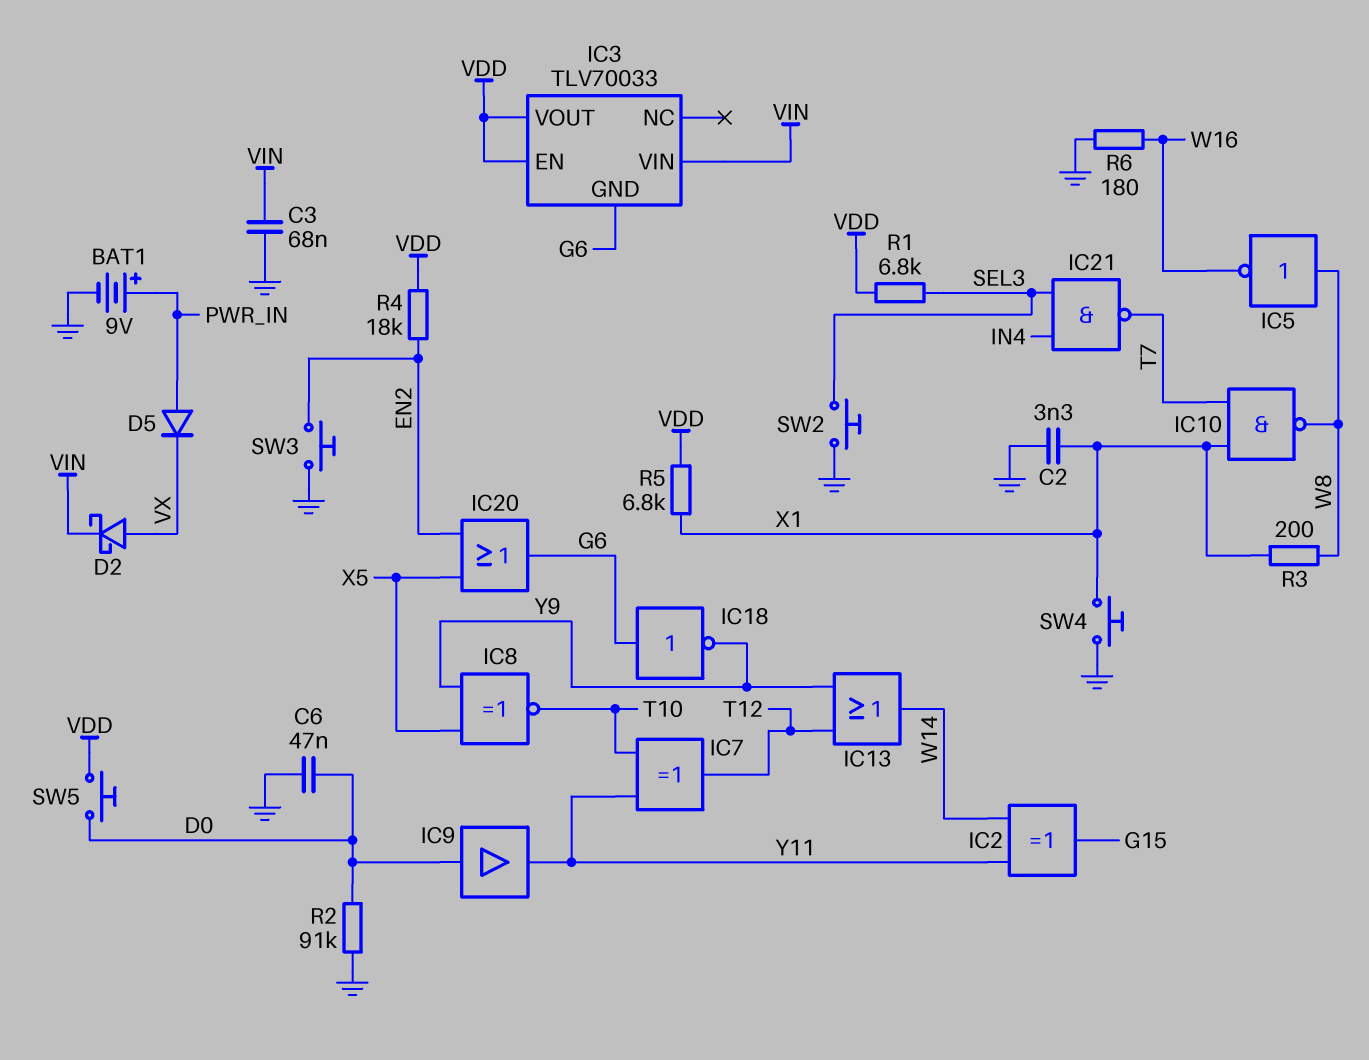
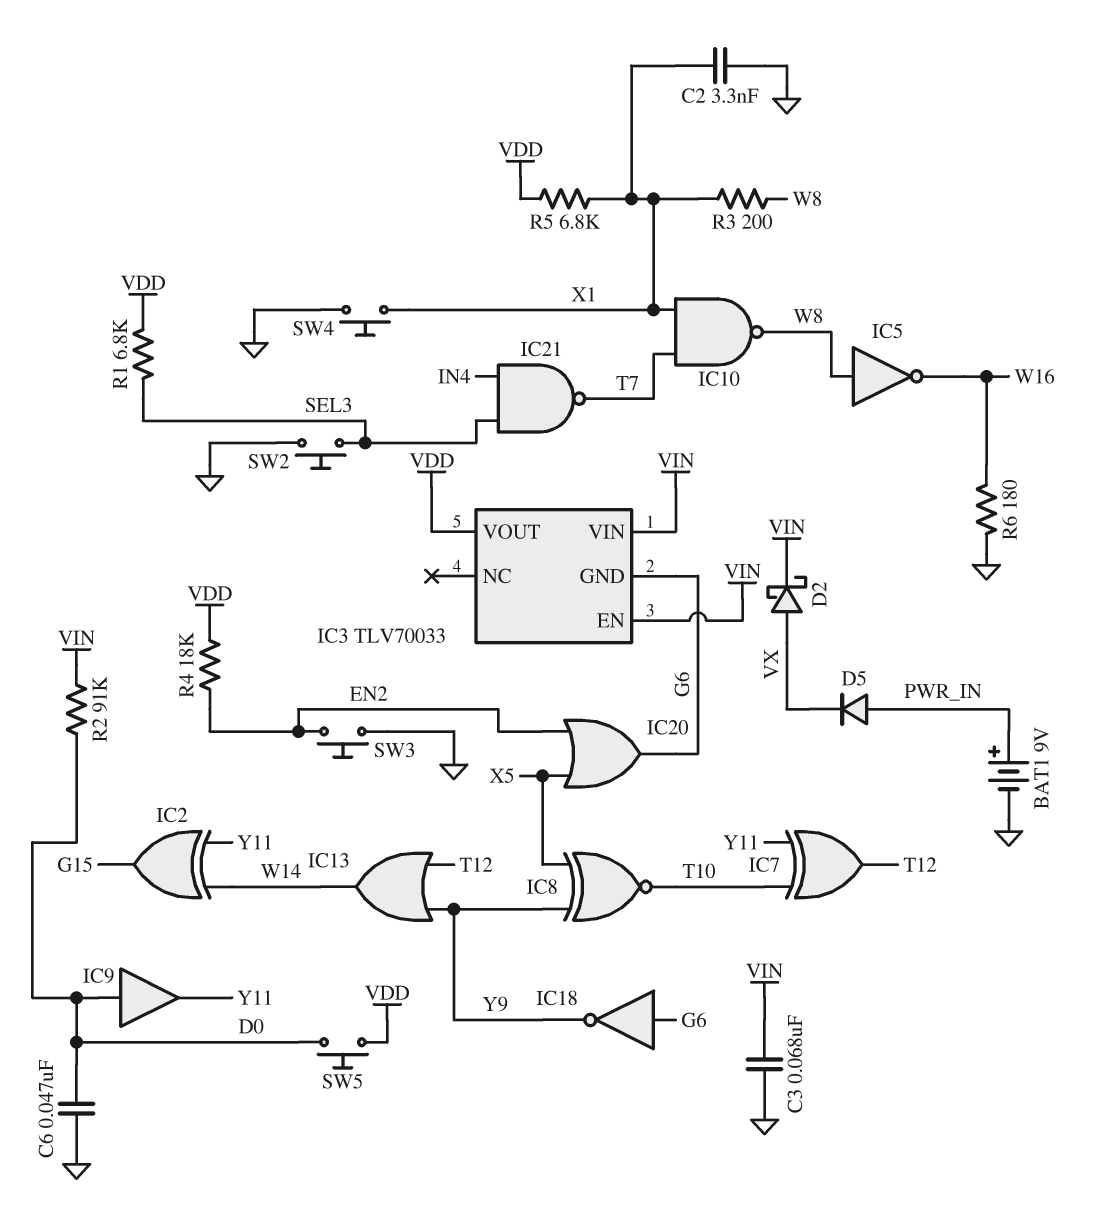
IC3 pin EN: VDD -> VIN
R2: 91k (D0, GND) -> 91k (D0, VIN)

